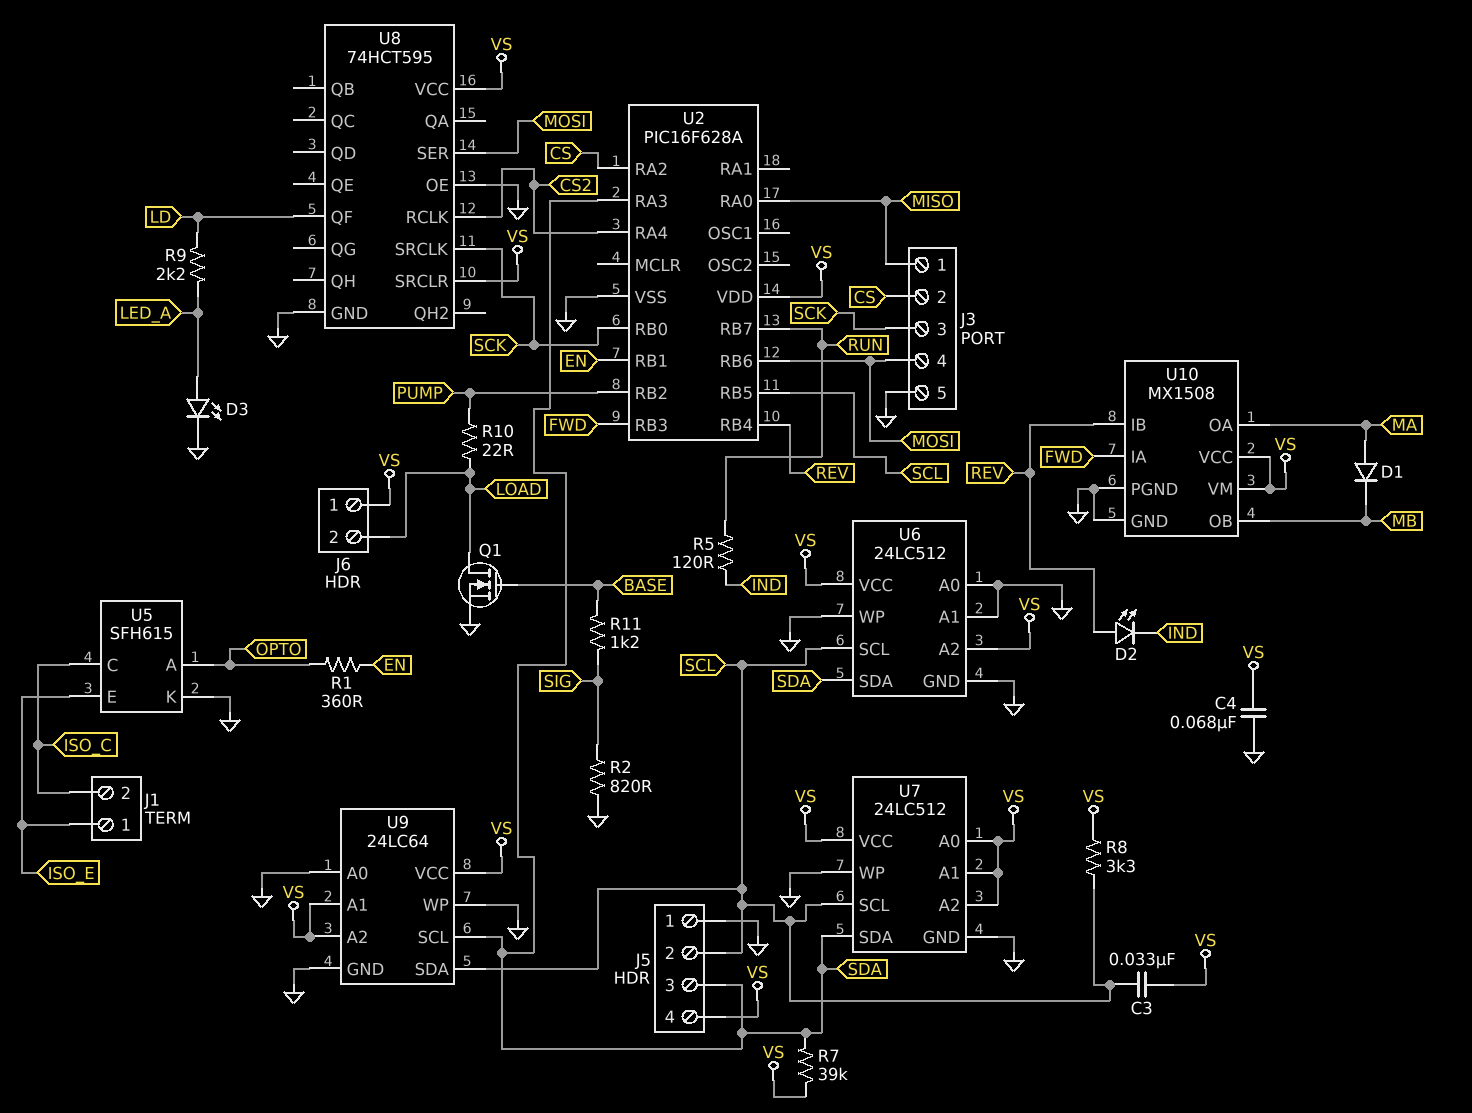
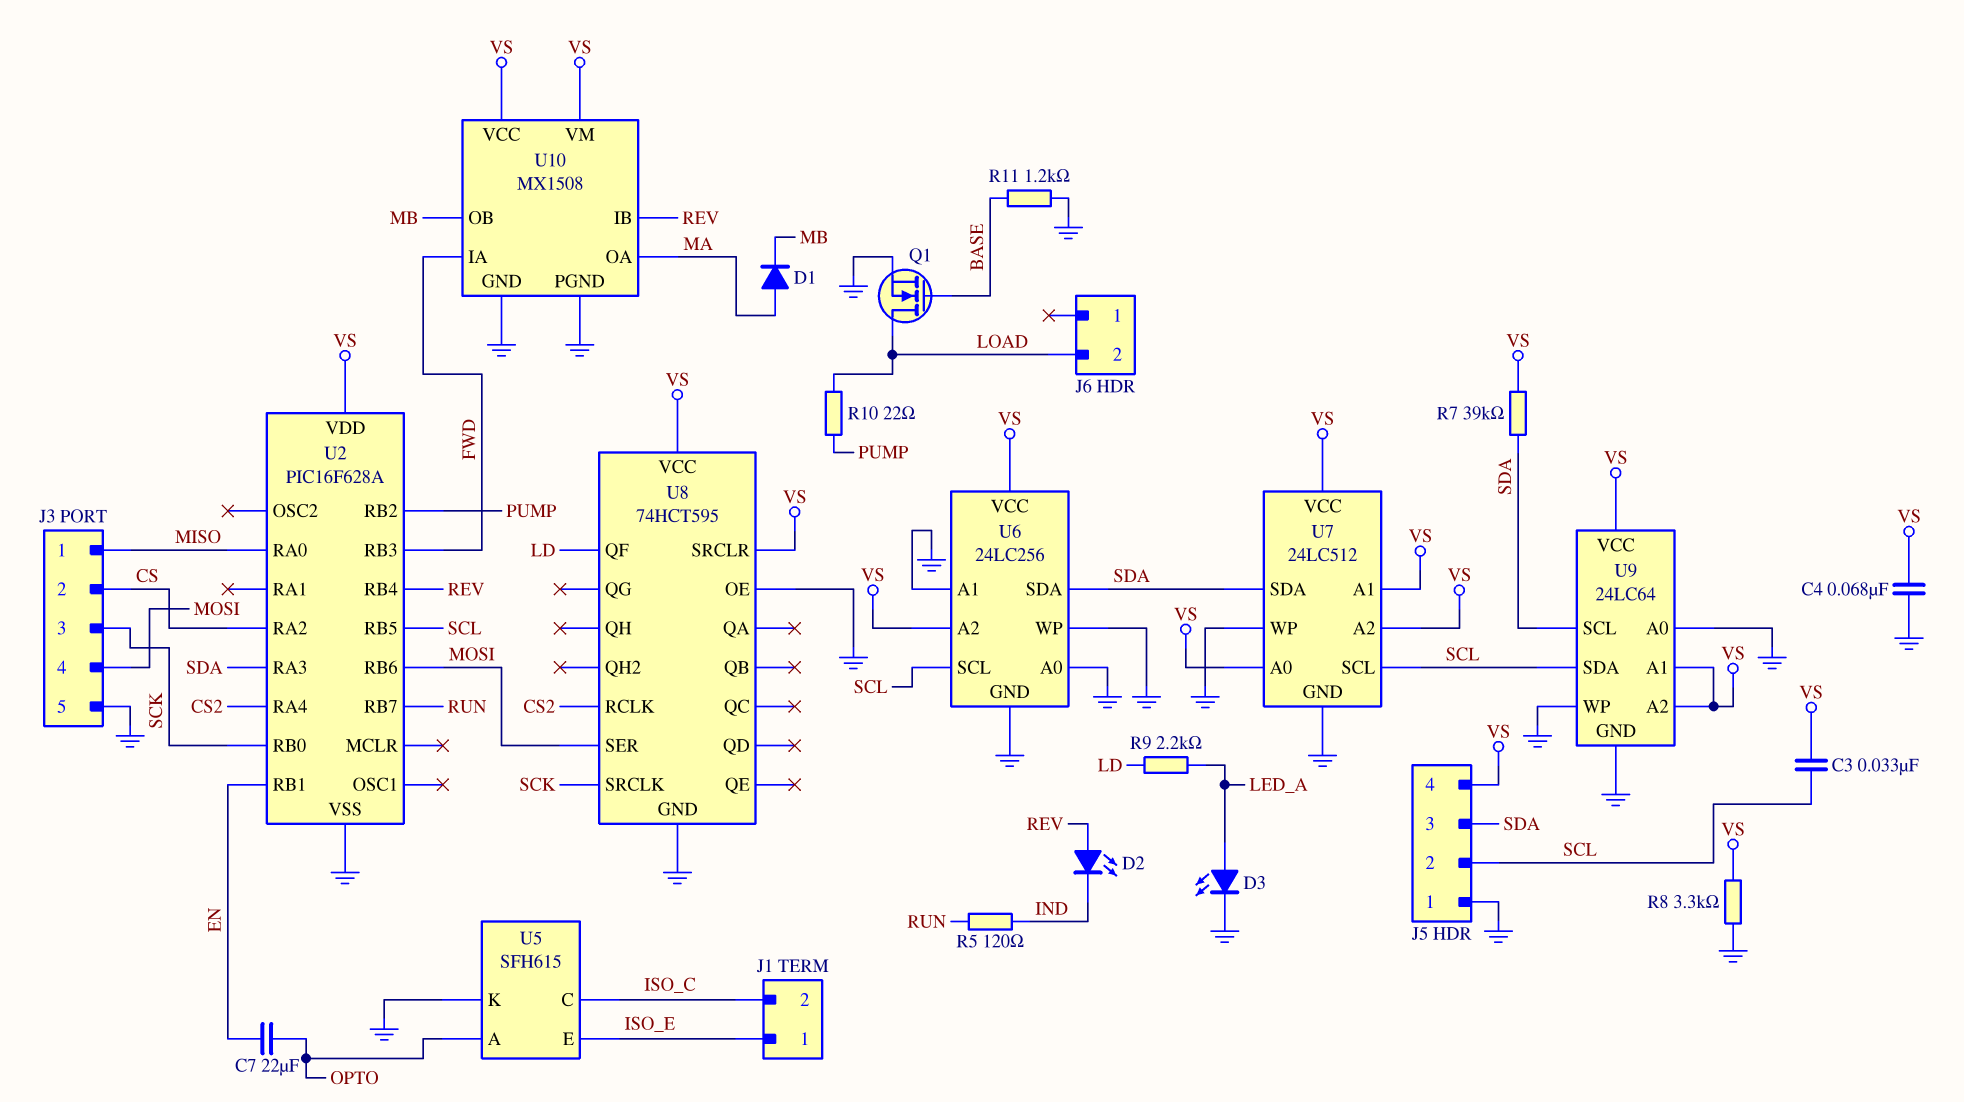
C7: none -> 22uF (EN, OPTO)
J6 pin 1: VS -> none
R1: 360 (EN, OPTO) -> none
R2: 820 (GND, SIG) -> none
R8: 3.3k (SCL, VS) -> 3.3k (GND, VS)
R11: 1.2k (BASE, SIG) -> 1.2k (BASE, GND)
U6: 24LC512 -> 24LC256

